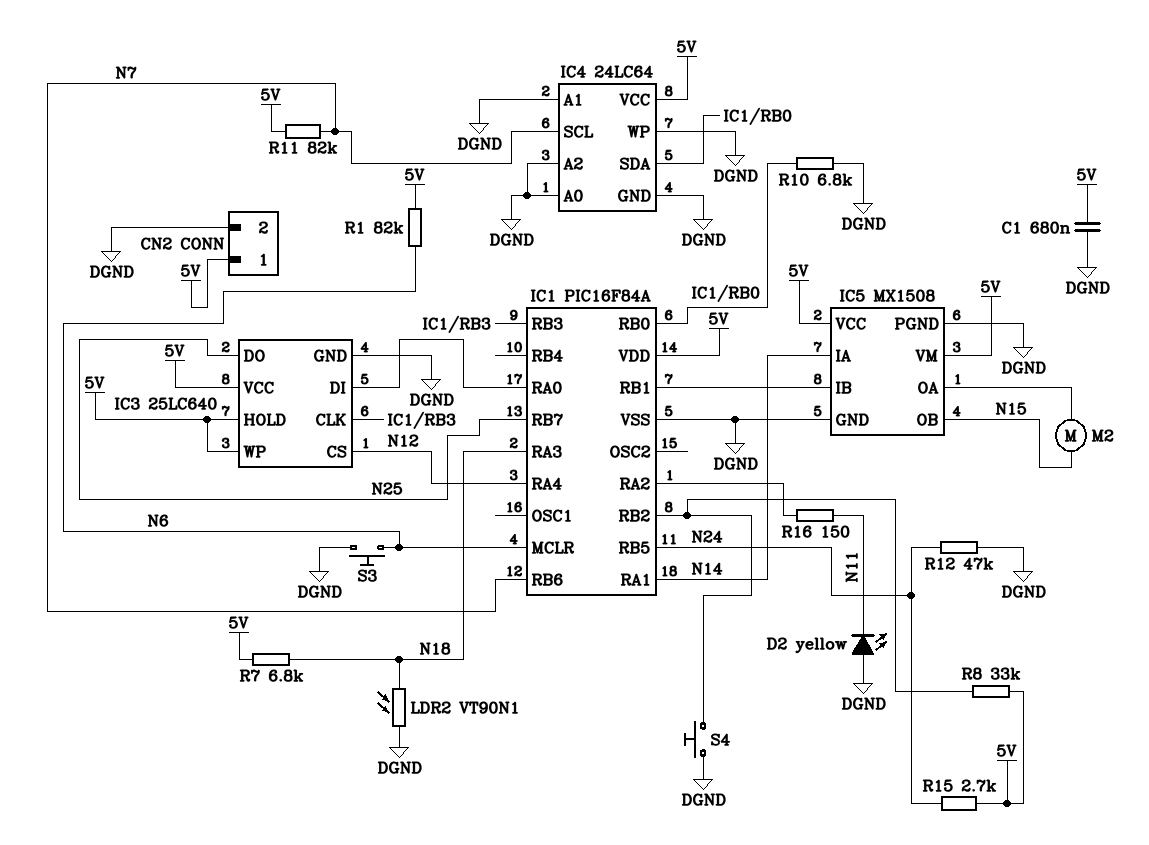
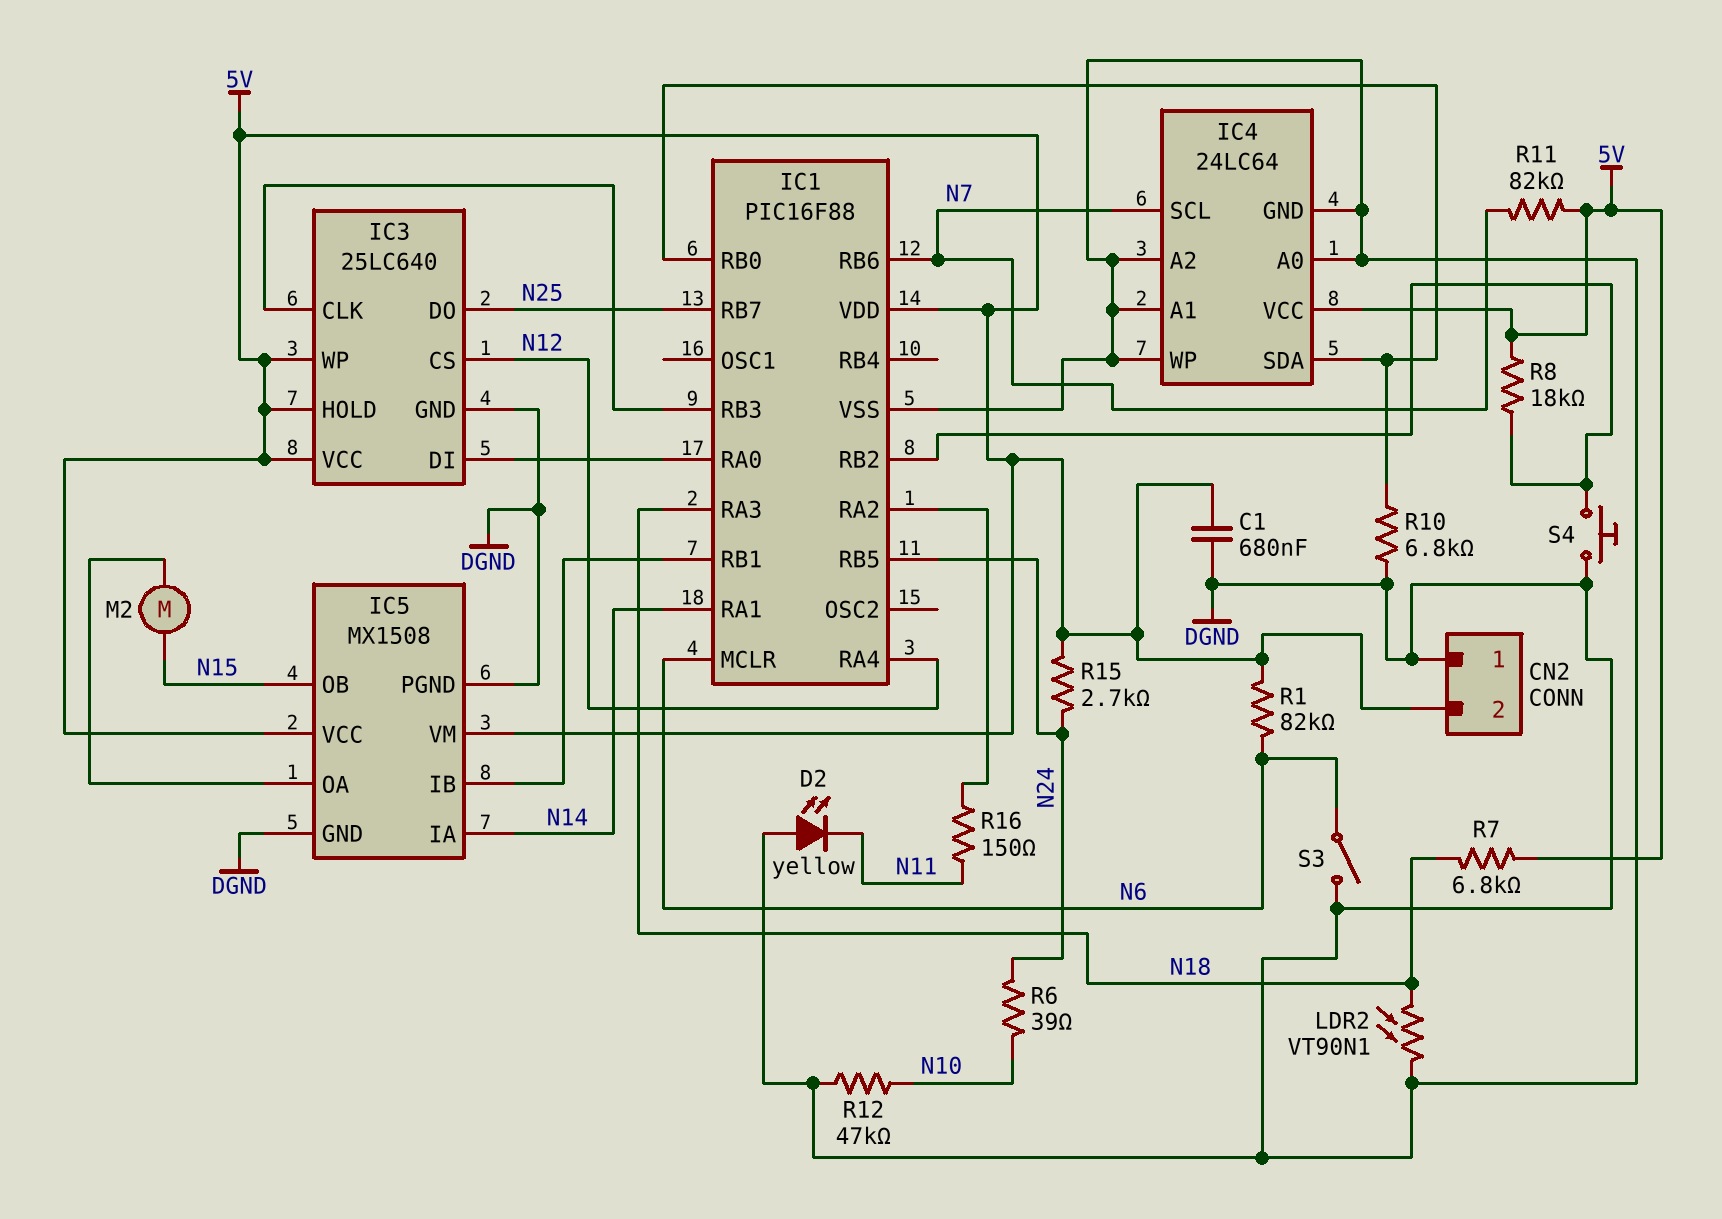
CN2 pin 1: 5V -> DGND
CN2 pin 2: DGND -> 5V
IC1: PIC16F84A -> PIC16F88
R6: none -> 39 (N10, N24)
R8: 33k (5V, IC1/RB2) -> 18k (5V, IC1/RB2)
R12: 47k (DGND, N24) -> 47k (DGND, N10)
S3: button (DGND, N6) -> switch (DGND, N6)

